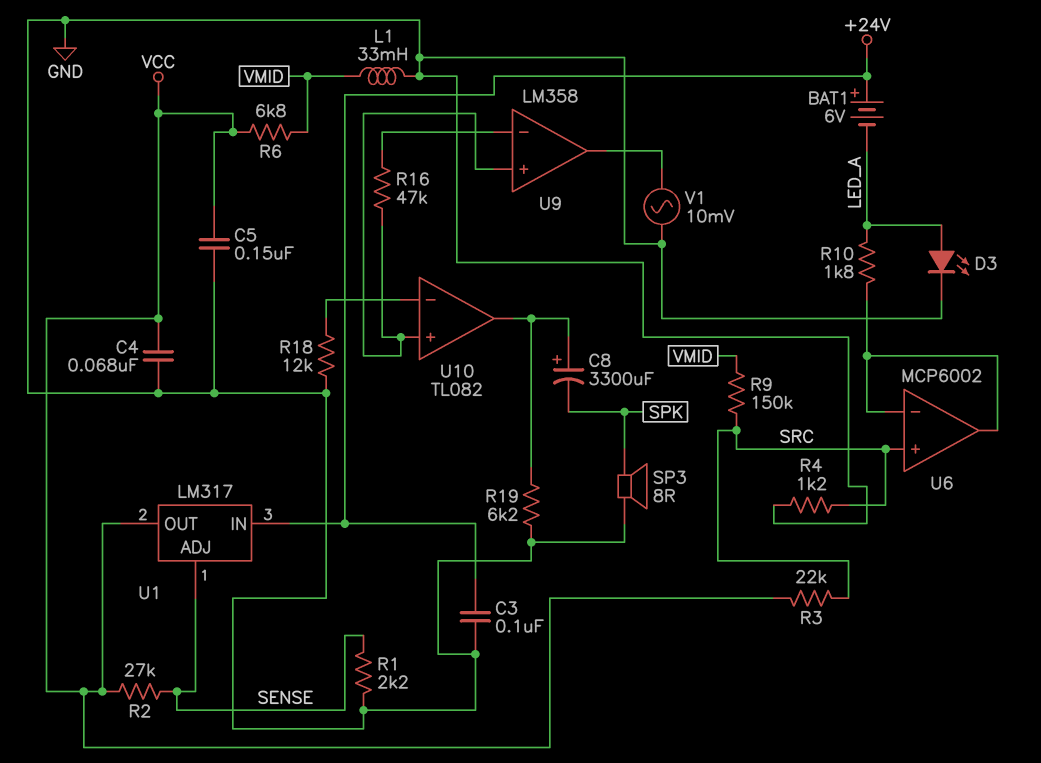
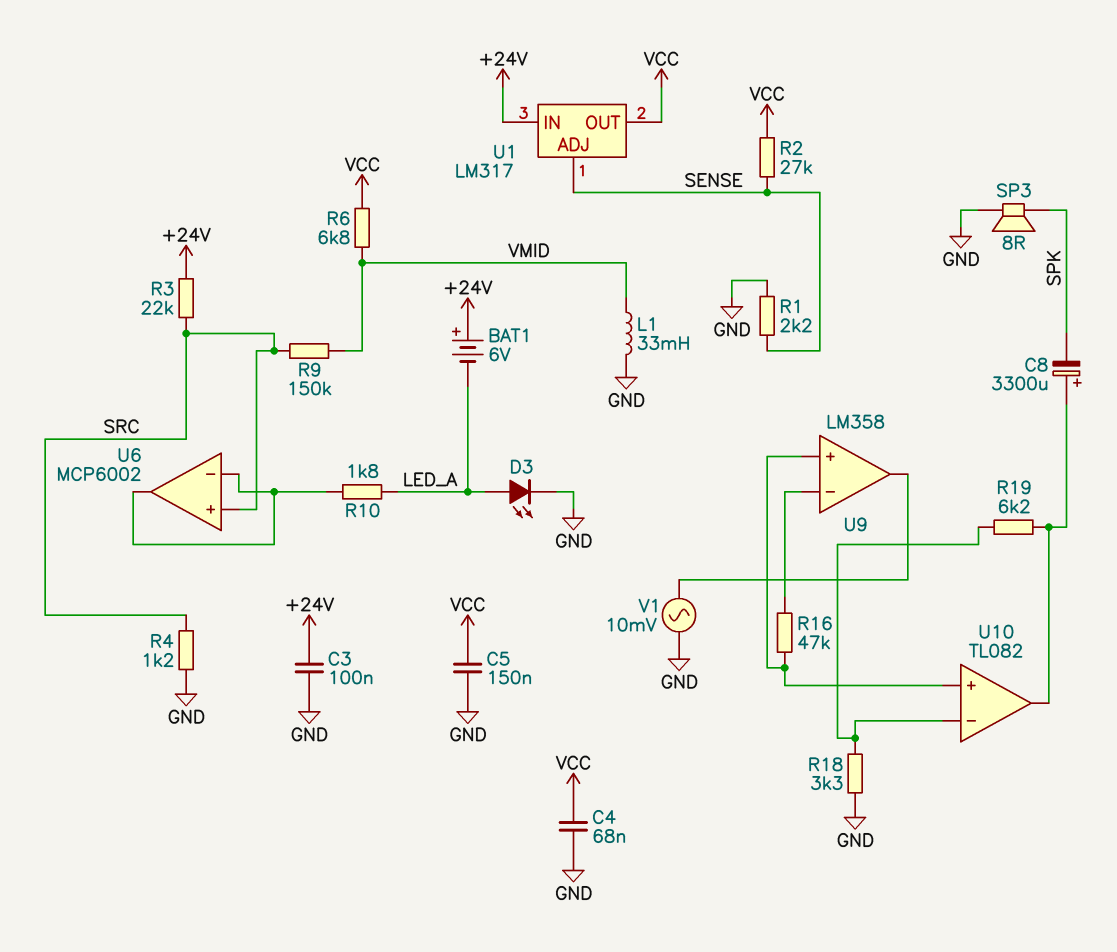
R3: 22k (SRC, VCC) -> 22k (+24V, SRC)
R18: 12k (GND, U10/in-) -> 3.3k (GND, U10/in-)
R19: 6.2k (GND, U10/out) -> 6.2k (U10/in-, U10/out)

